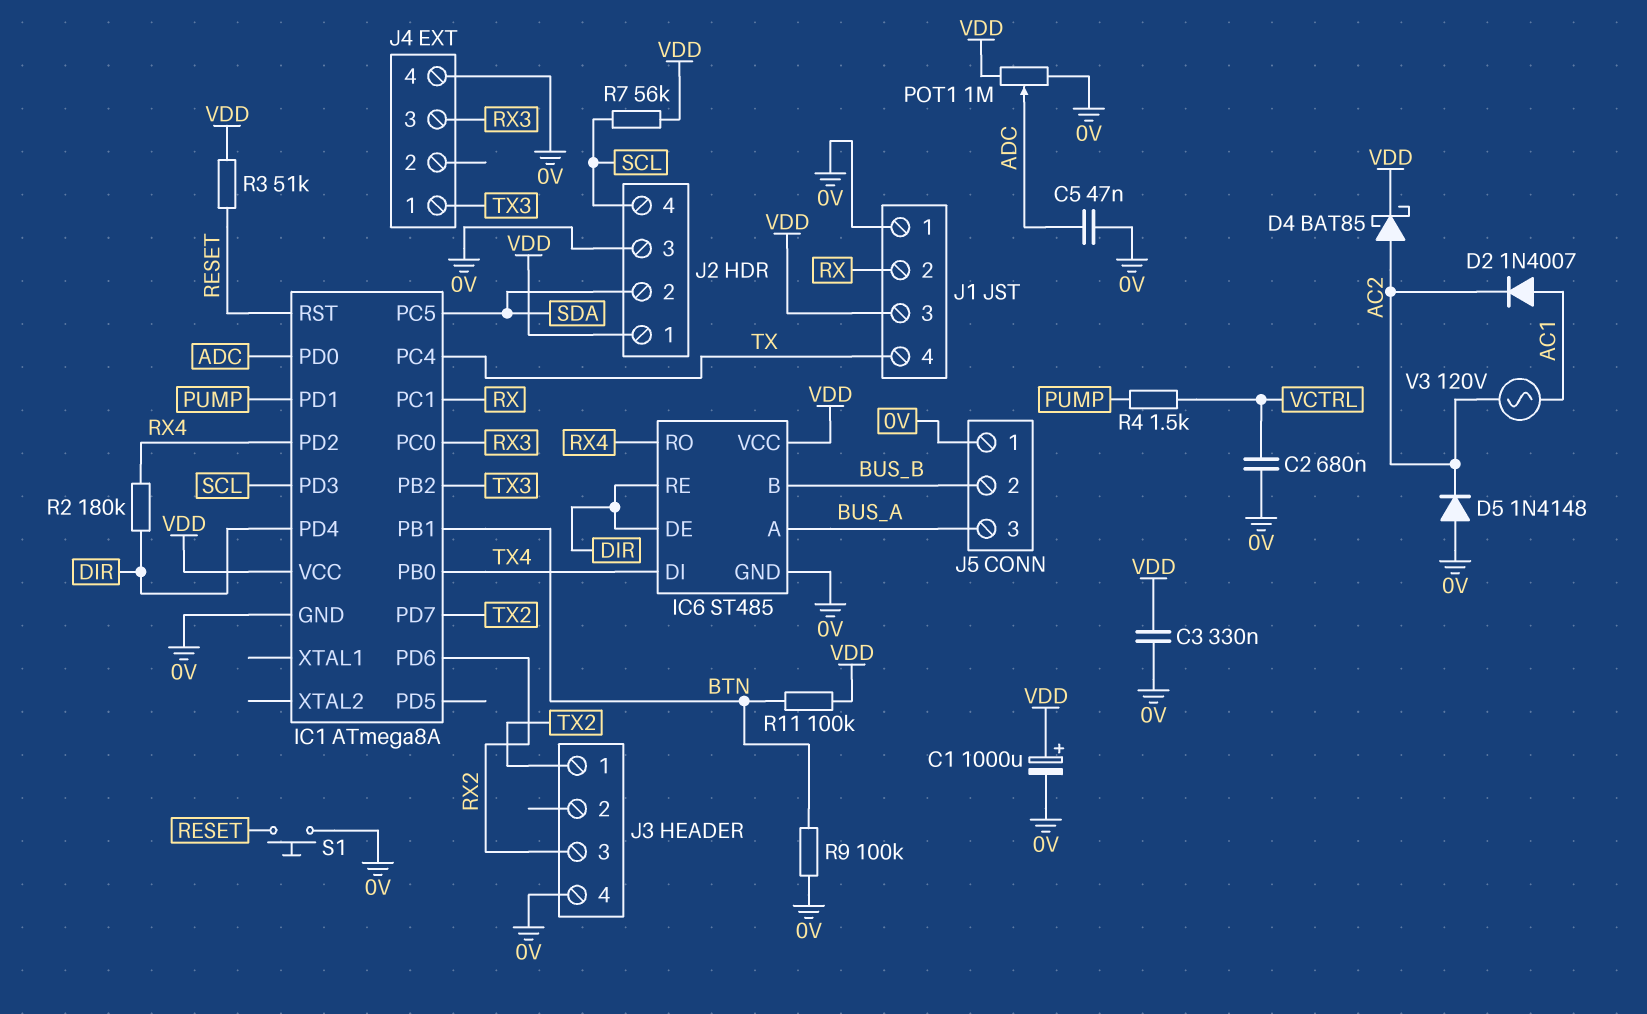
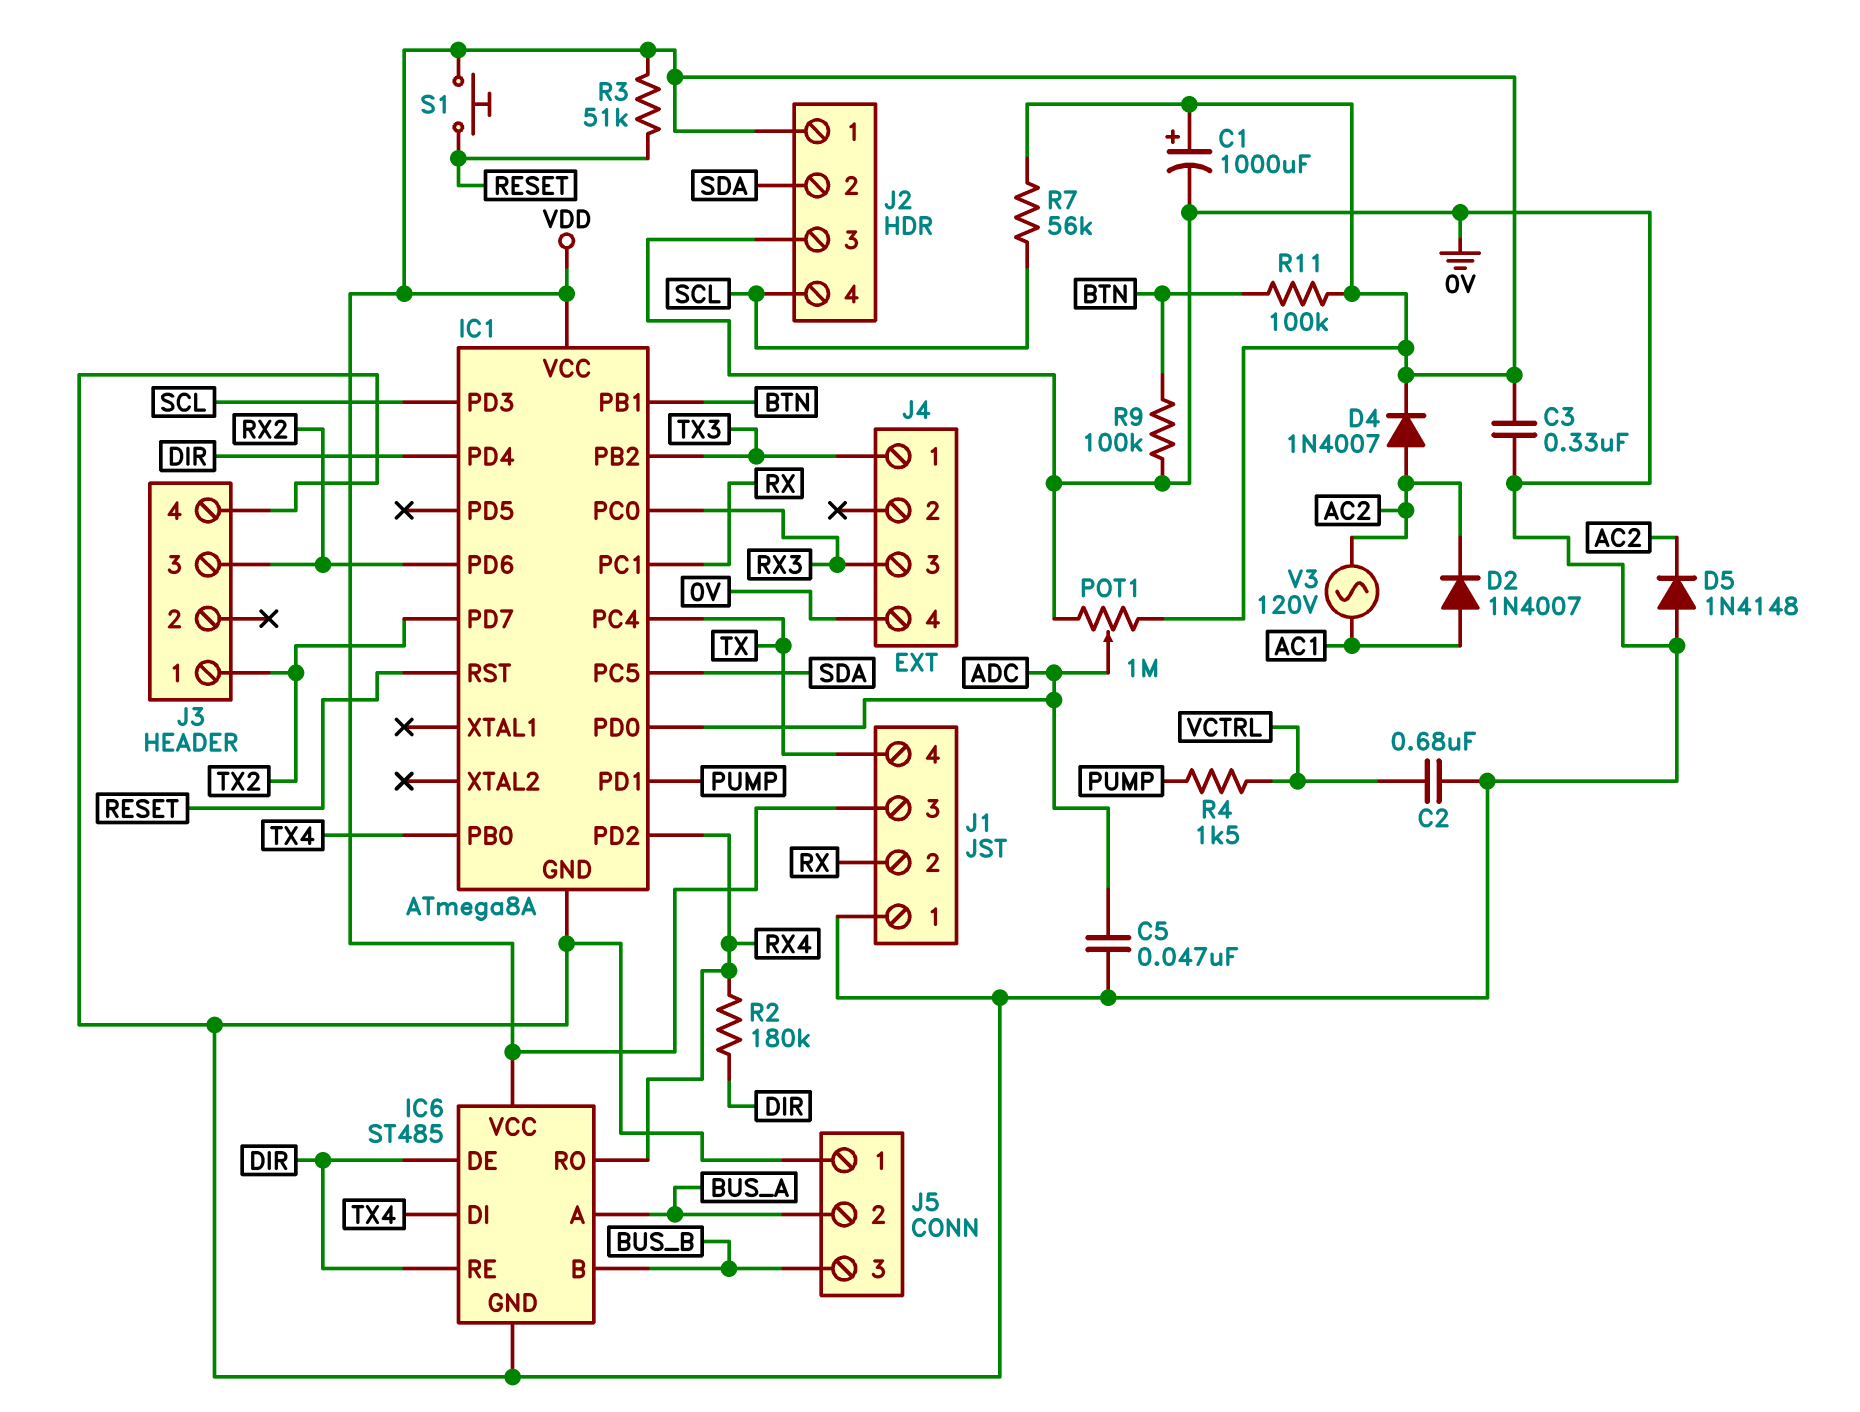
D4: schottky BAT85 (A AC2, K VDD) -> diode 1N4007 (A AC2, K VDD)
J5 pin 2: BUS_B -> BUS_A
J5 pin 3: BUS_A -> BUS_B
S1: button (0V, RESET) -> button (RESET, VDD)

